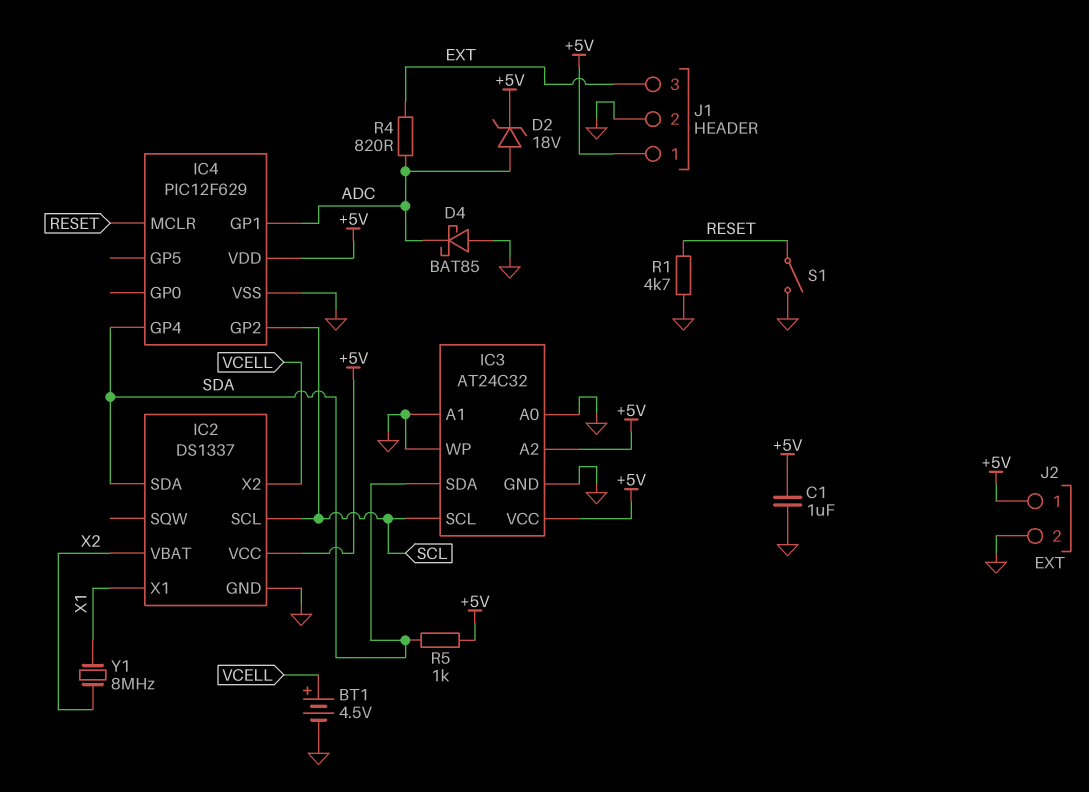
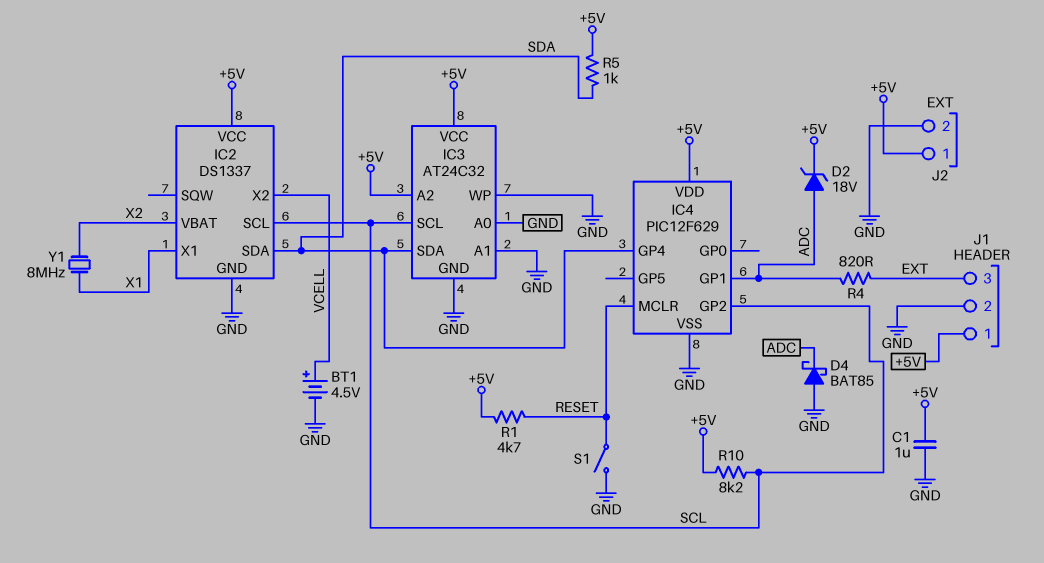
R1: 4.7k (GND, RESET) -> 4.7k (+5V, RESET)
R10: none -> 8.2k (+5V, SCL)

